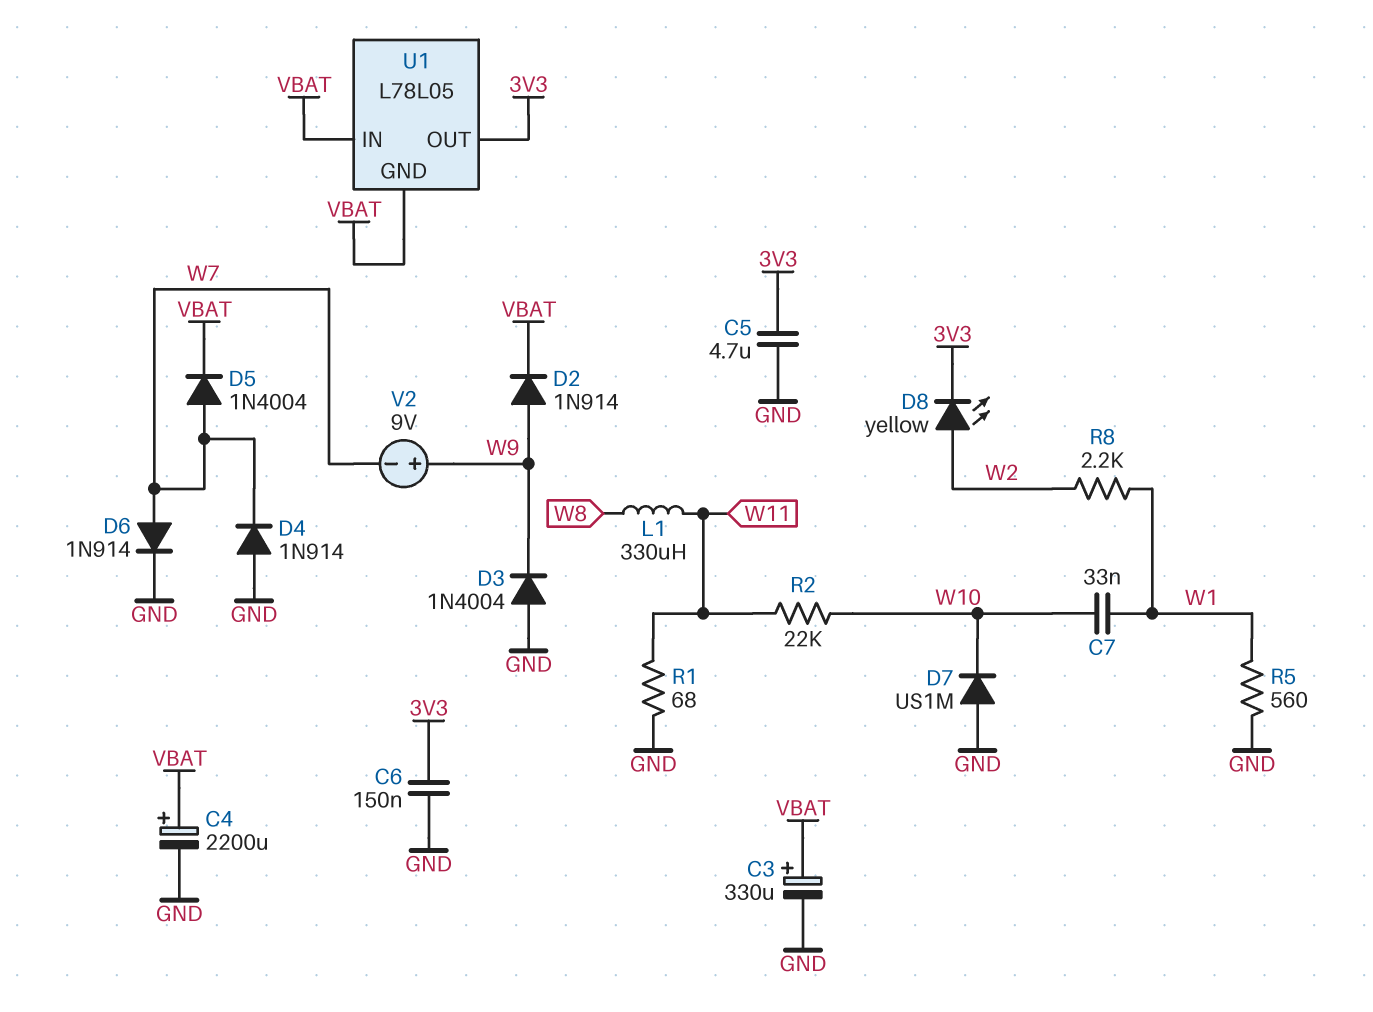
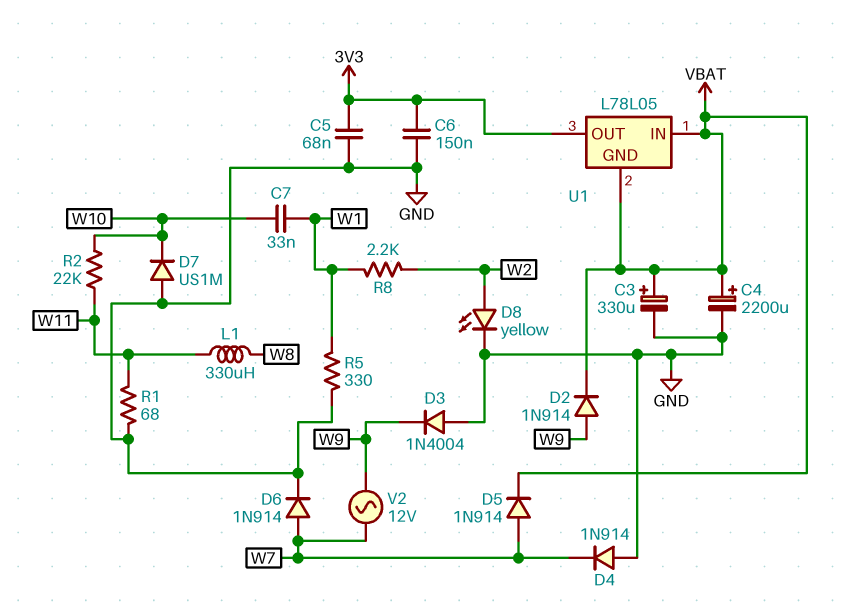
C5: 4.7uF (3V3, GND) -> 68nF (3V3, GND)
D5: diode 1N4004 (A W7, K VBAT) -> diode 1N914 (A W7, K VBAT)
D8: LED yellow (A W2, K 3V3) -> LED yellow (A W2, K GND)
R5: 560 (GND, W1) -> 330 (GND, W1)
V2: 9V (plus W9, minus W7) -> AC 12V (W7, W9)

